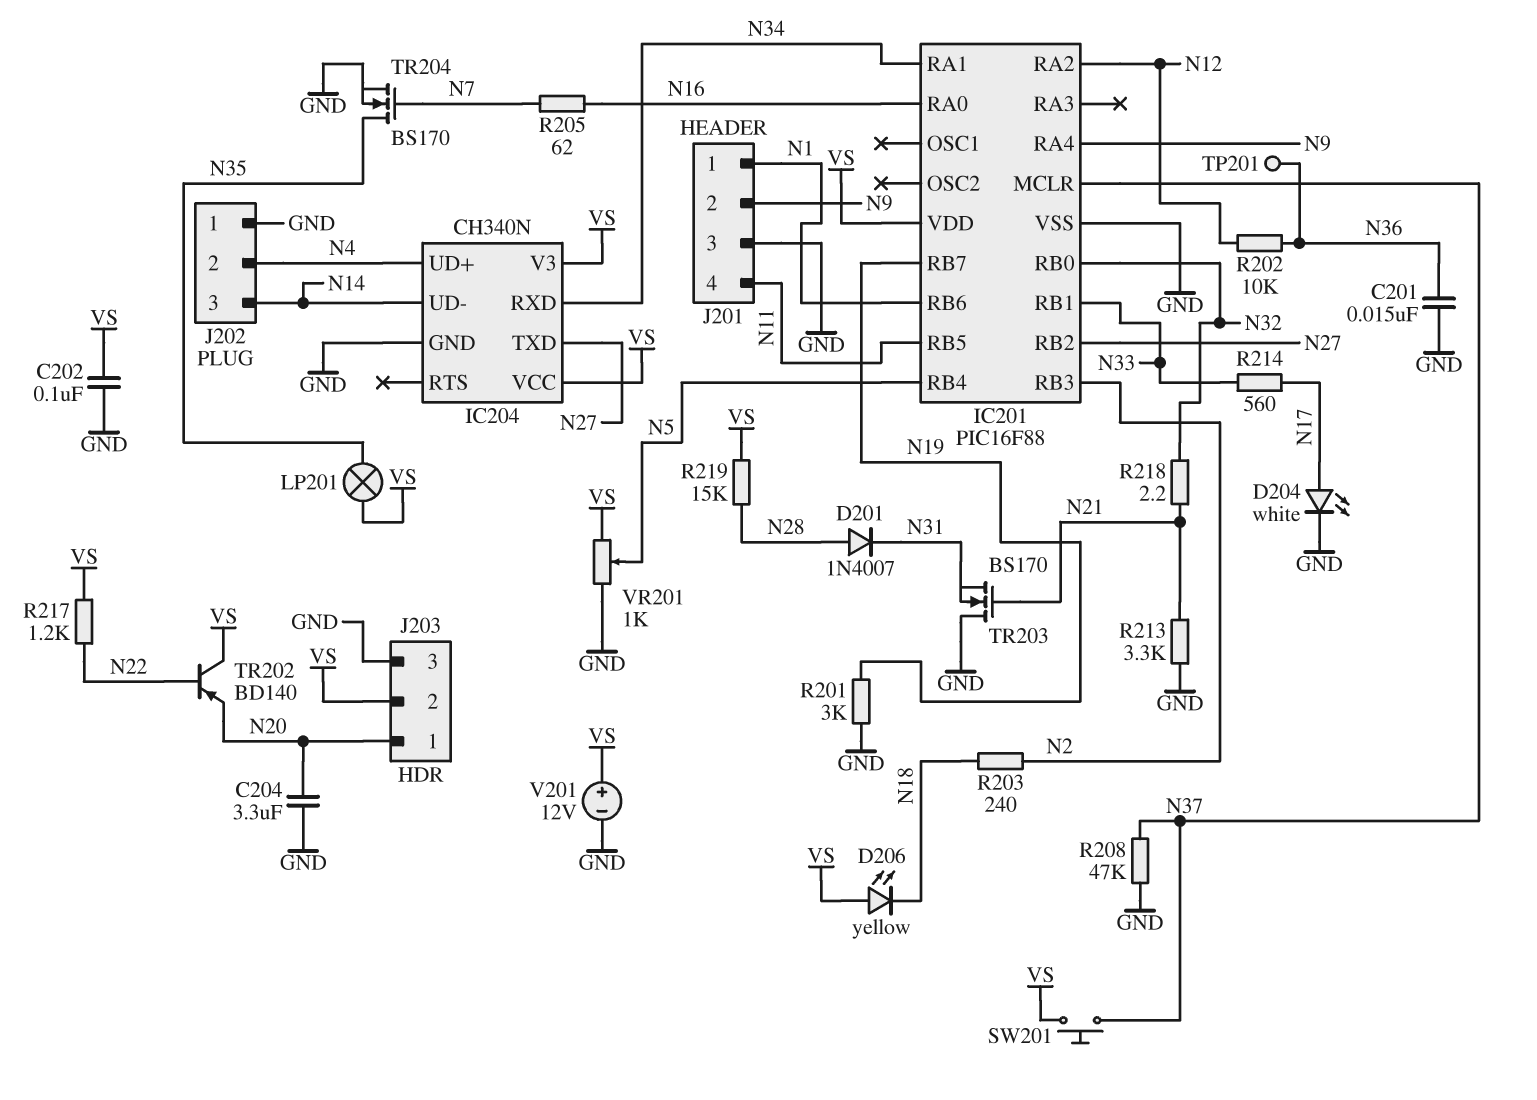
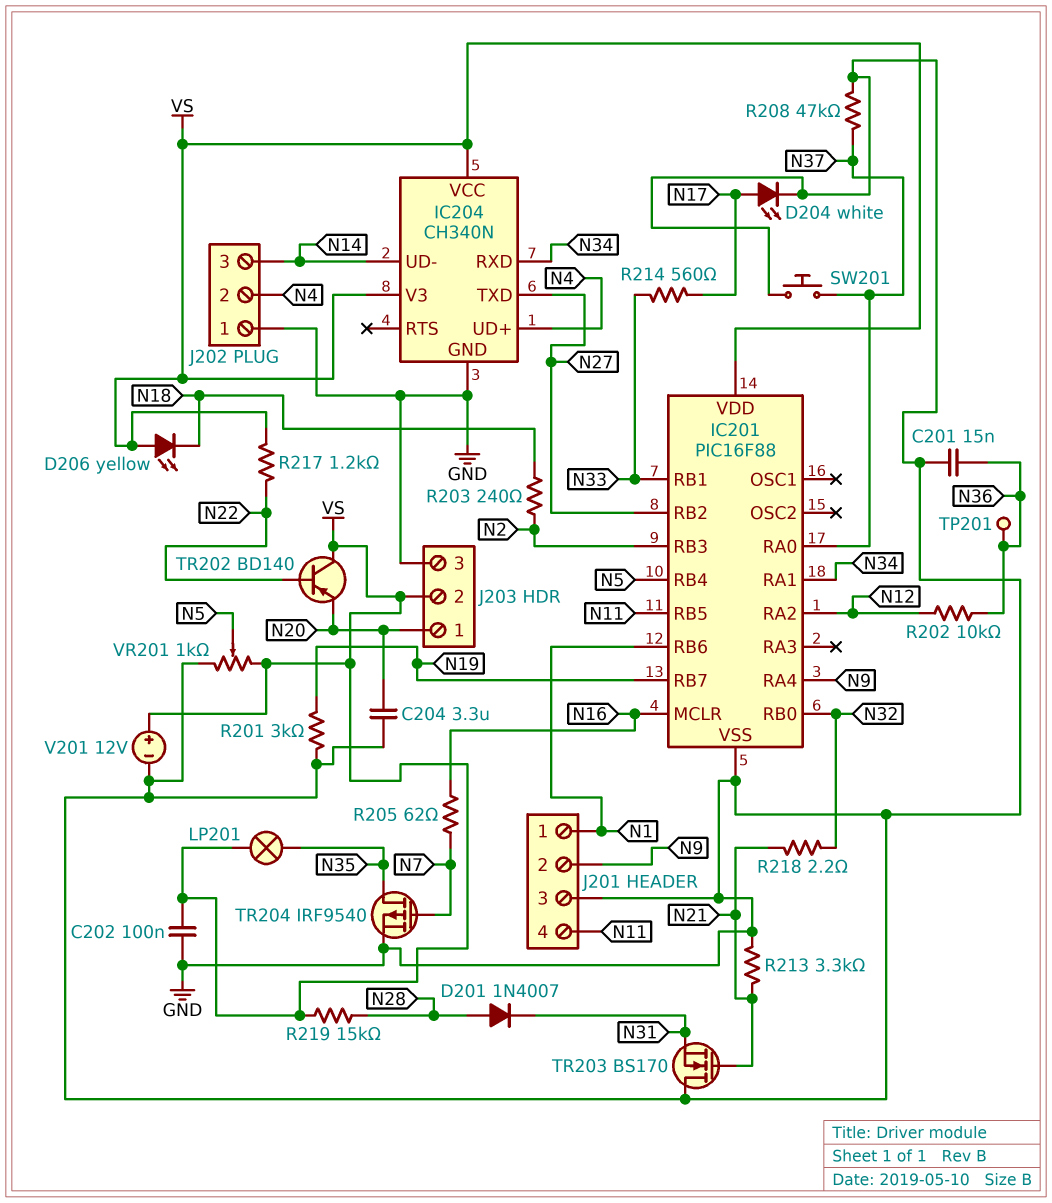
IC201 pin MCLR: N37 -> N16
IC201 pin RA0: N16 -> N37
SW201: button (N37, VS) -> button (GND, N37)
TR204: NMOS BS170 (G N7, D N35, S GND) -> PMOS IRF9540 (G N7, D N35, S GND)

